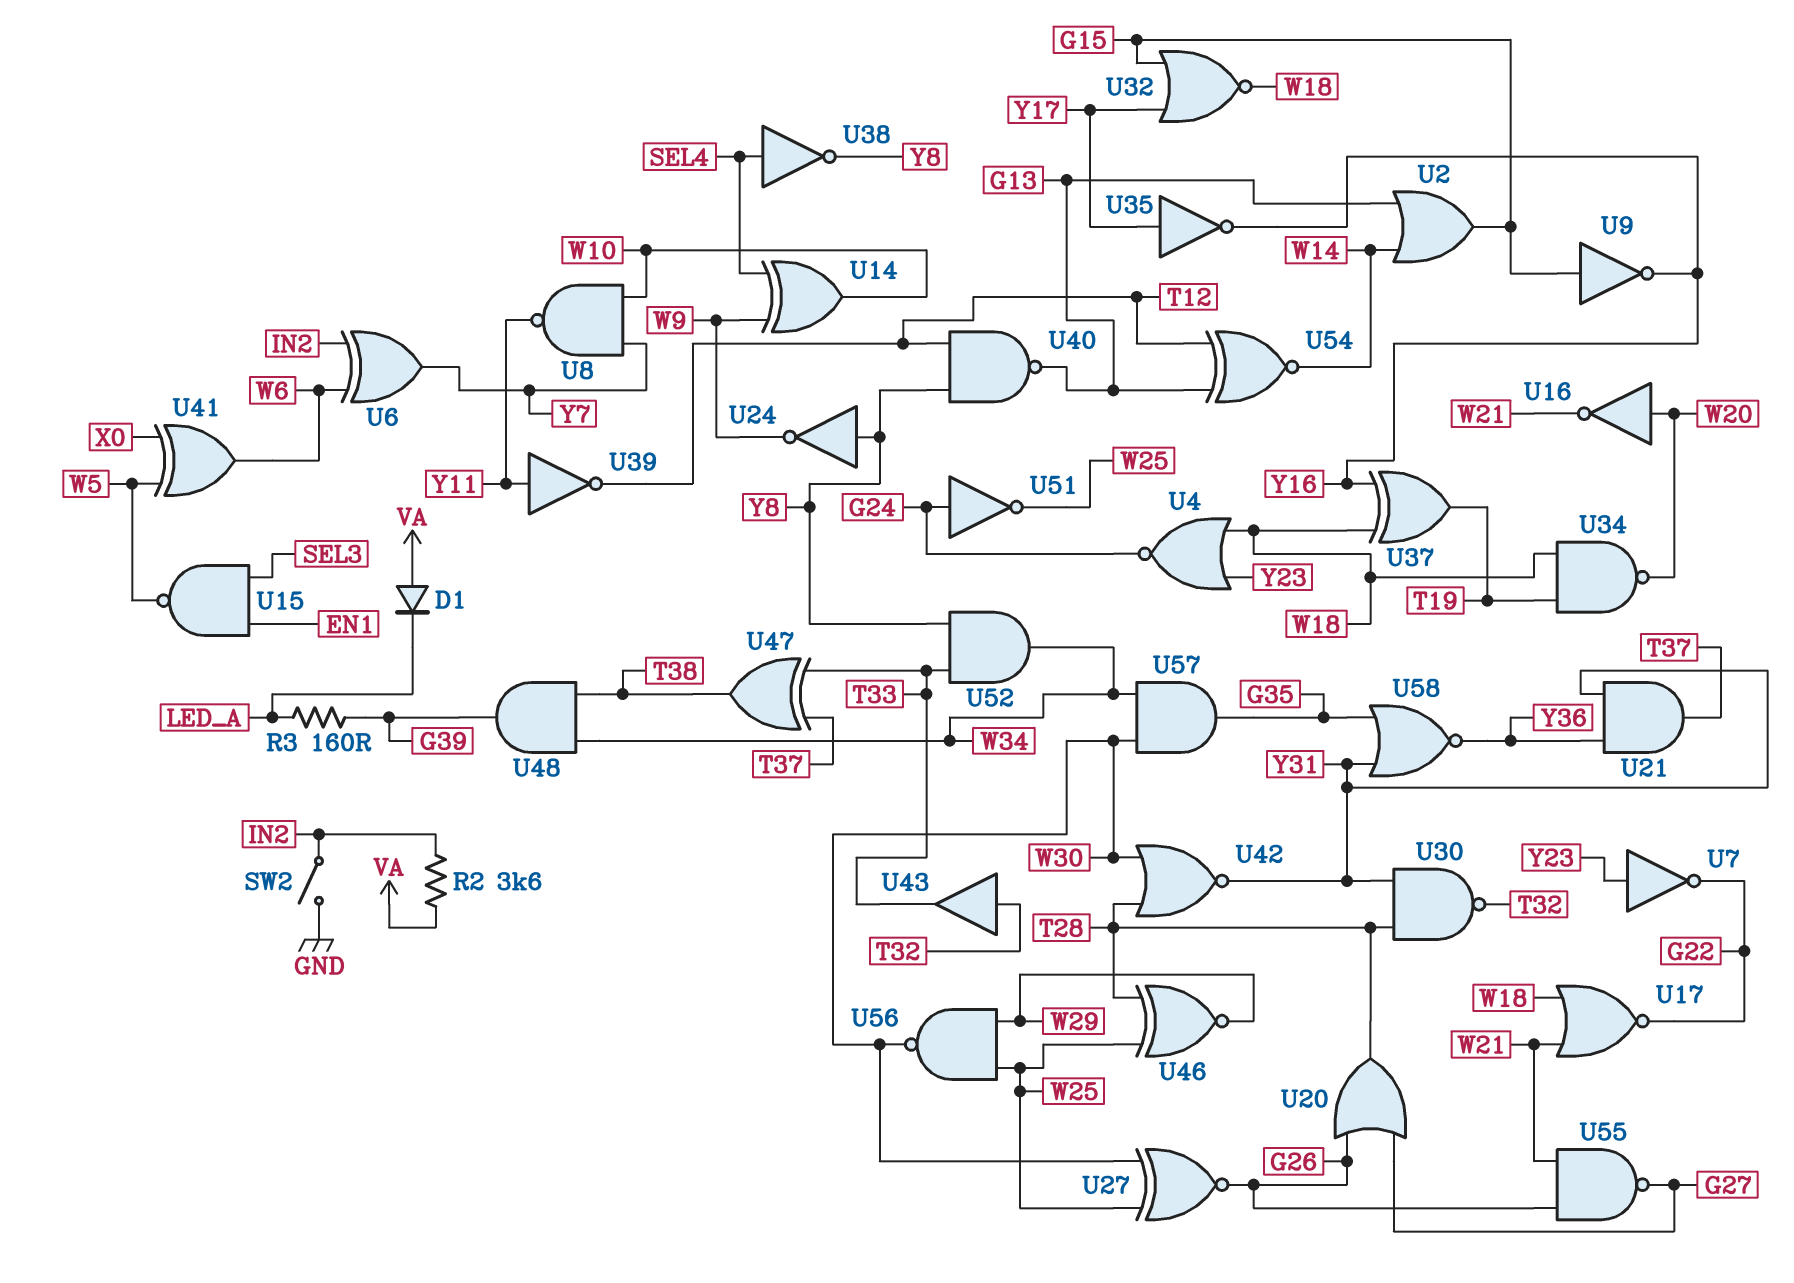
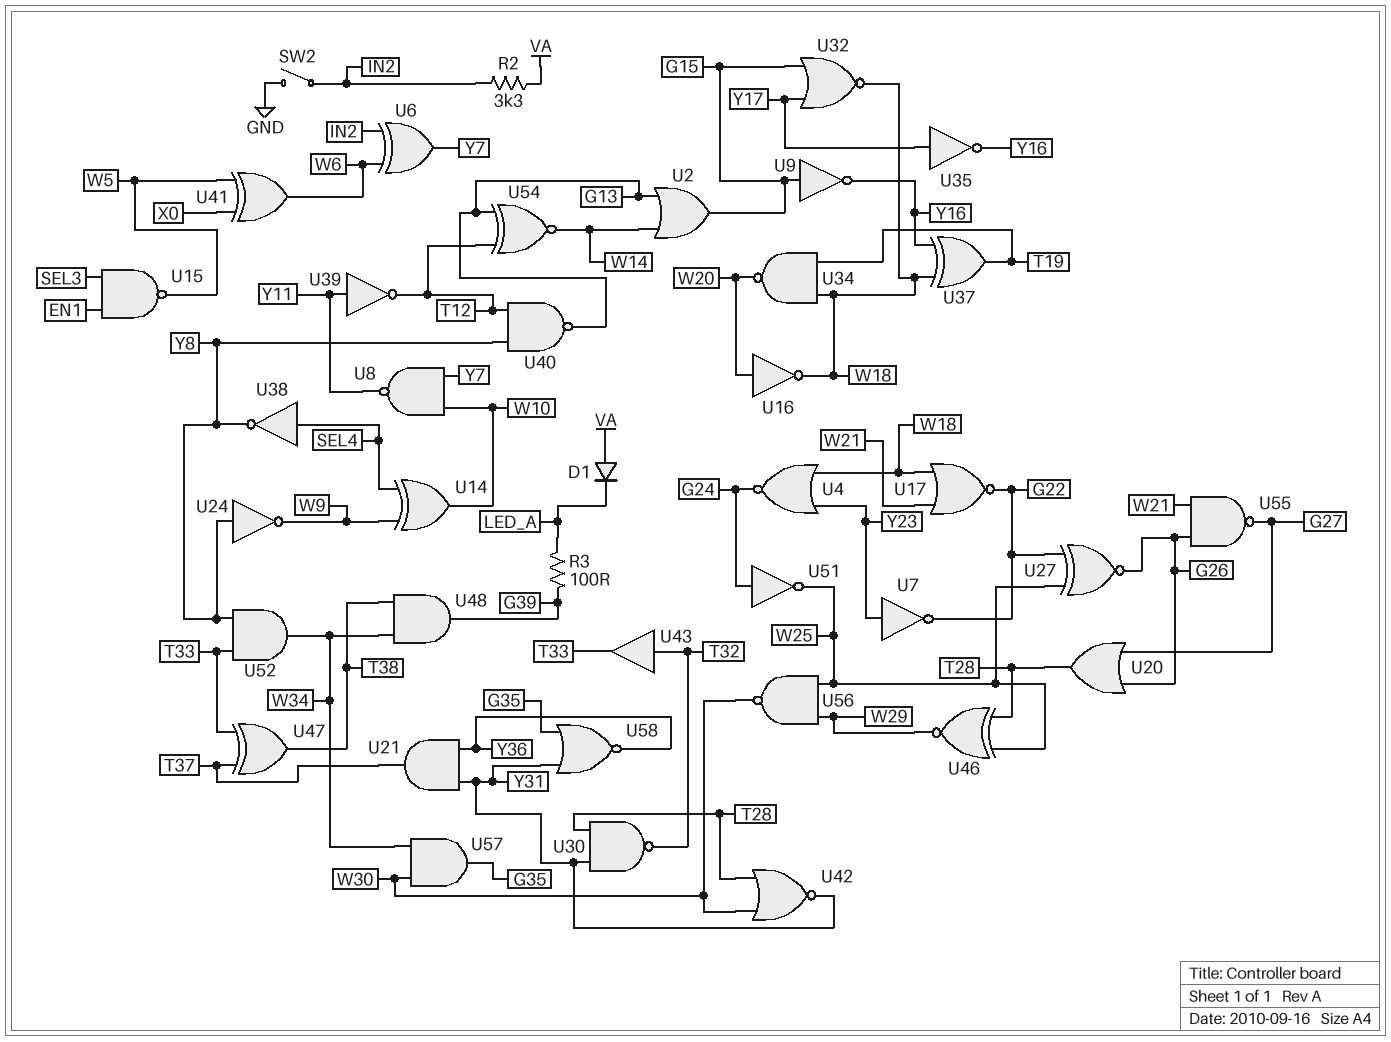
R2: 3.6k (IN2, VA) -> 3.3k (IN2, VA)
R3: 160 (G39, LED_A) -> 100 (G39, LED_A)
U16: NOT (in W20, out W21) -> NOT (in W20, out W18)
U27: XNOR (in W25, in W30, out G26) -> XNOR (in G22, in W25, out G26)

